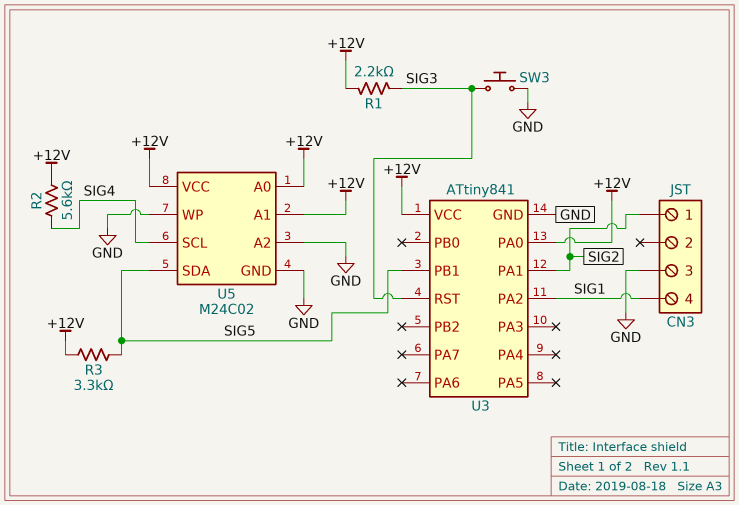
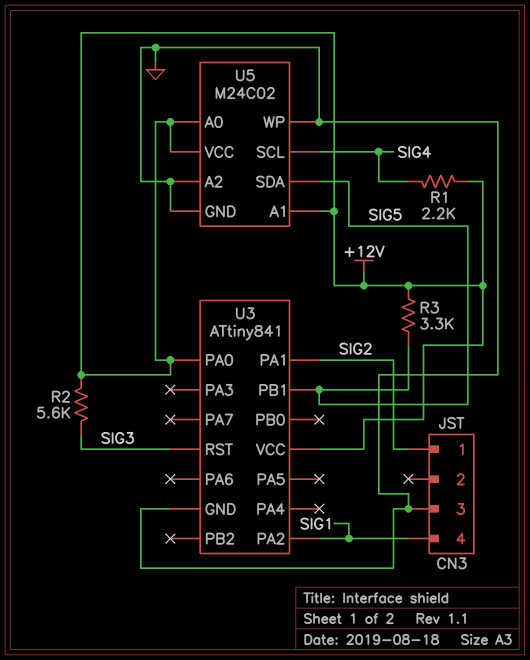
R1: 2.2k (+12V, SIG3) -> 2.2k (+12V, SIG4)
R2: 5.6k (+12V, SIG4) -> 5.6k (+12V, SIG3)
SW3: button (GND, SIG3) -> none

